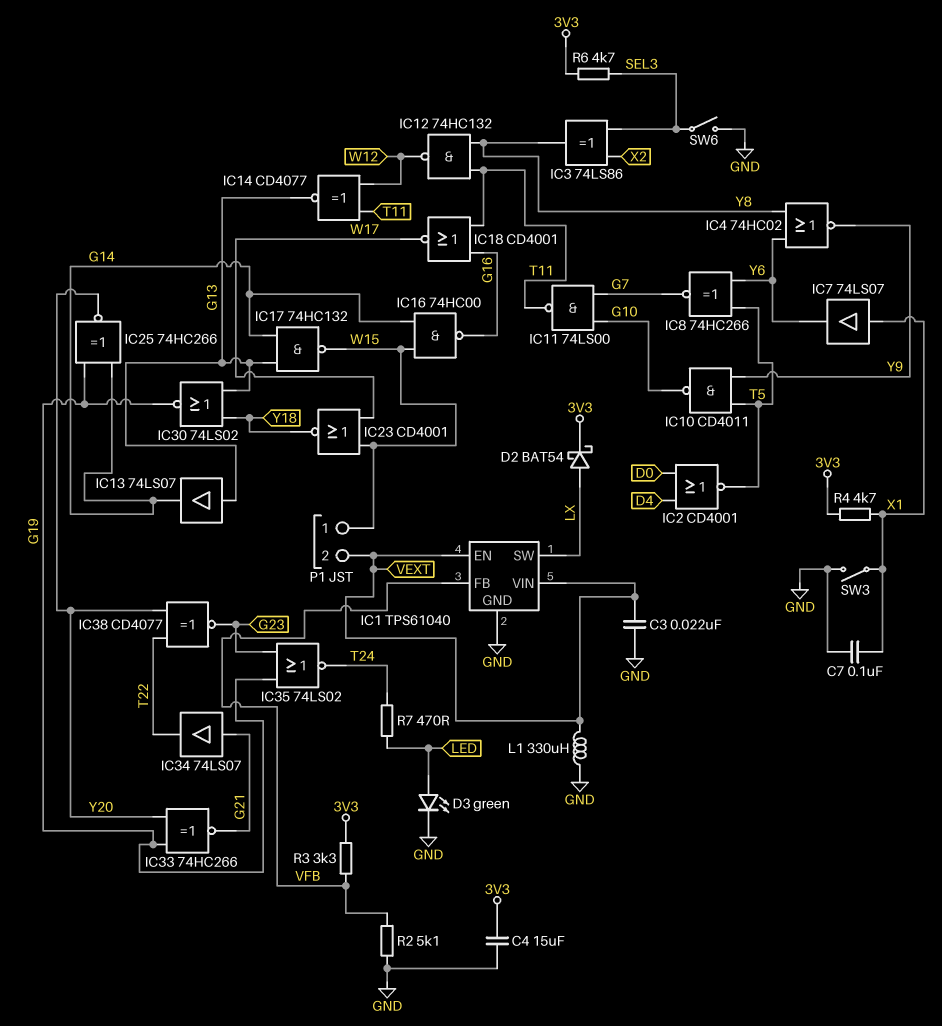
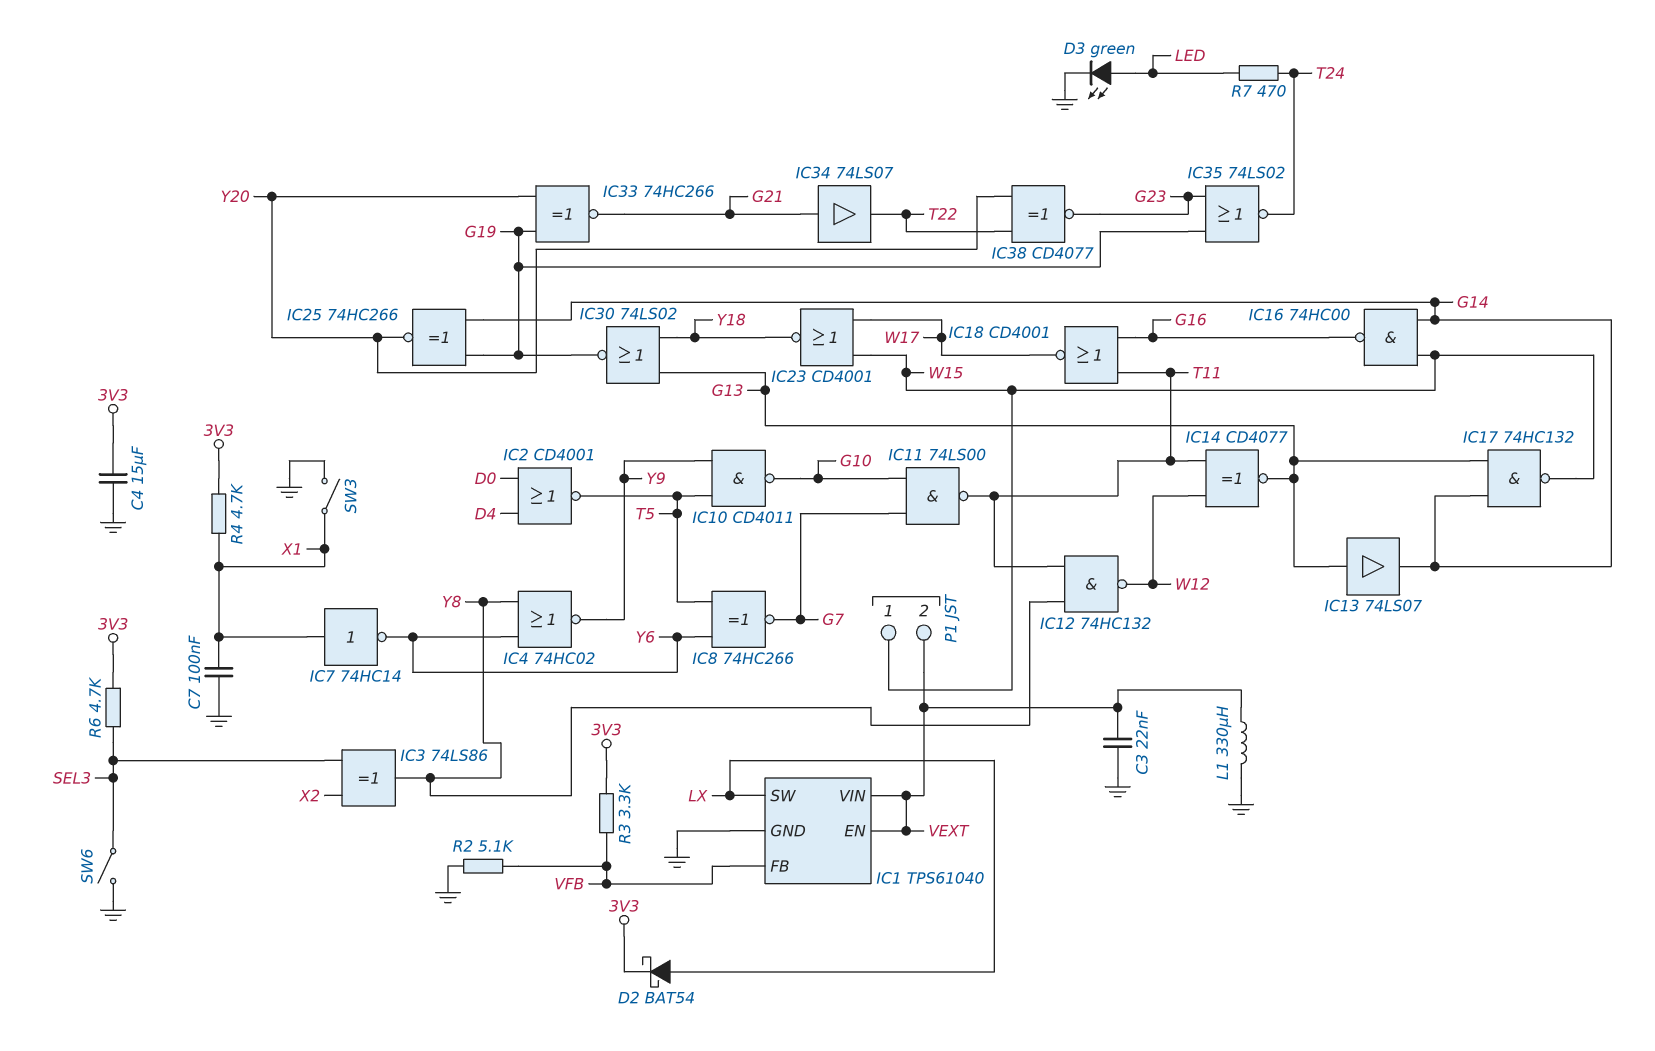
IC7: buffer 74LS07 (in X1, out Y6) -> NOT 74HC14 (in X1, out Y6)

